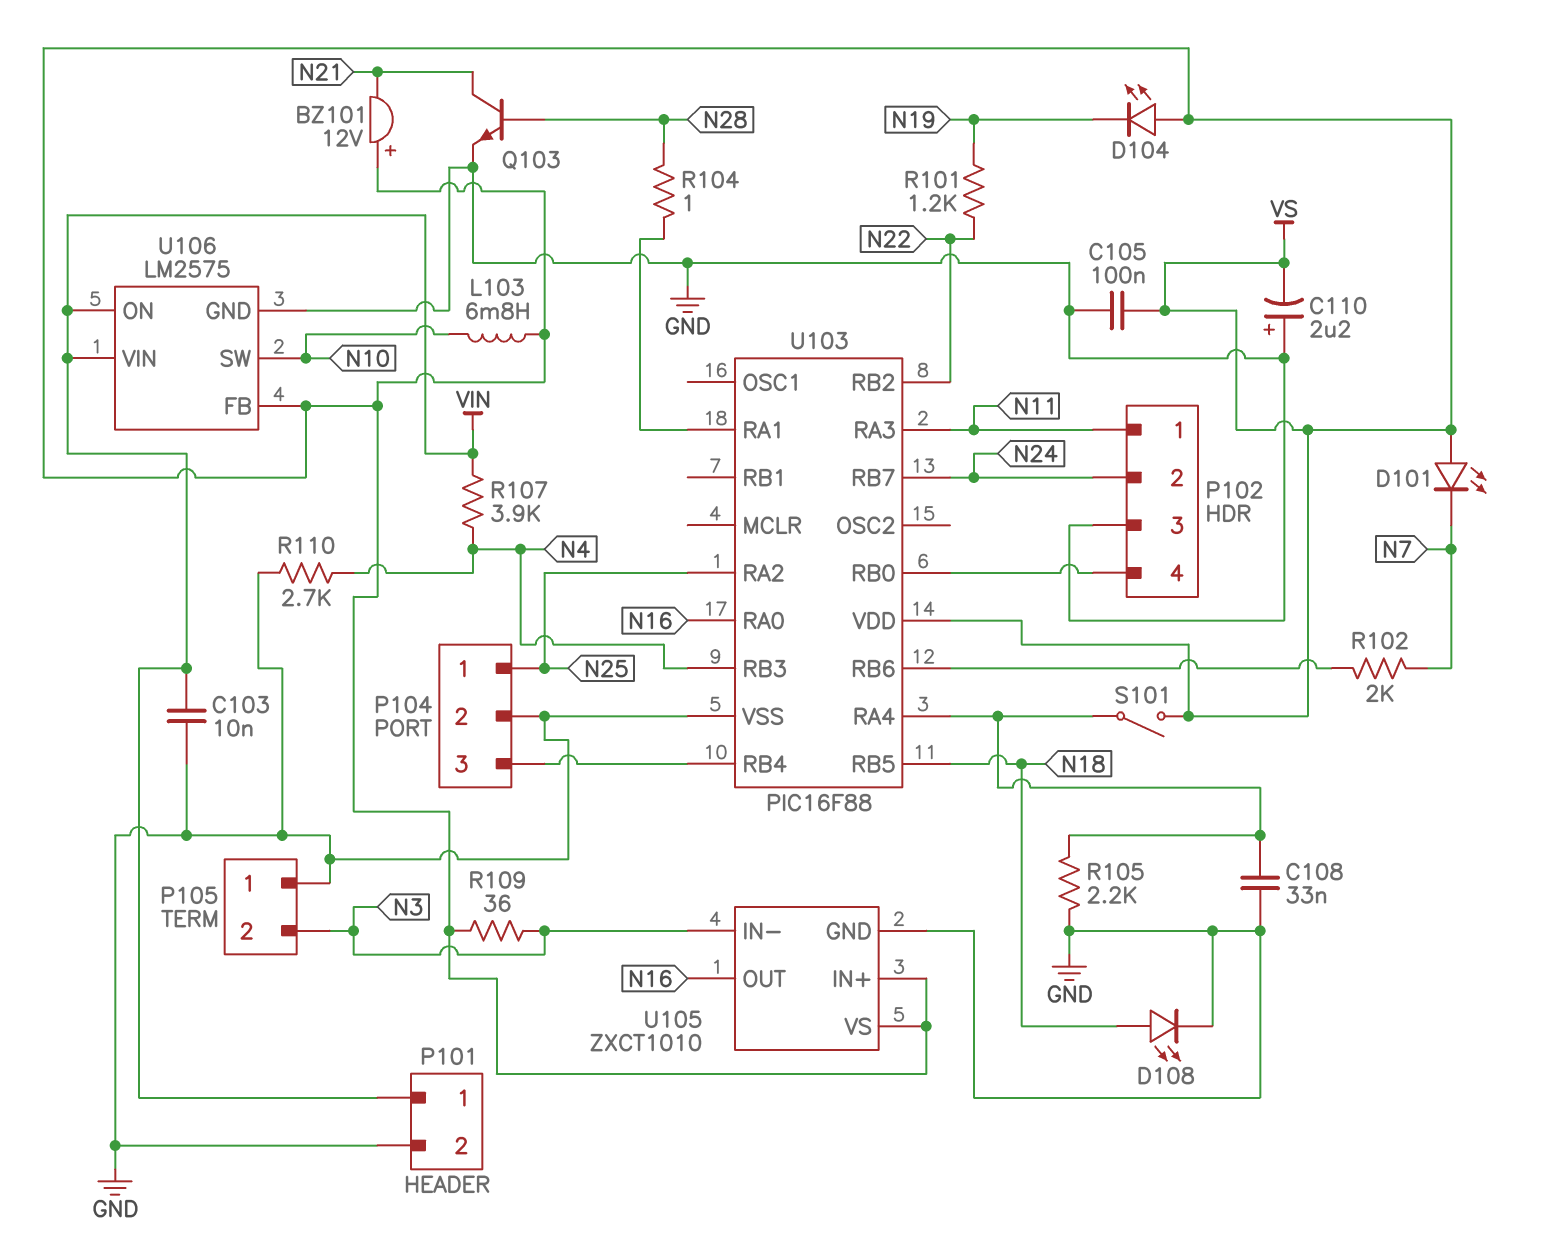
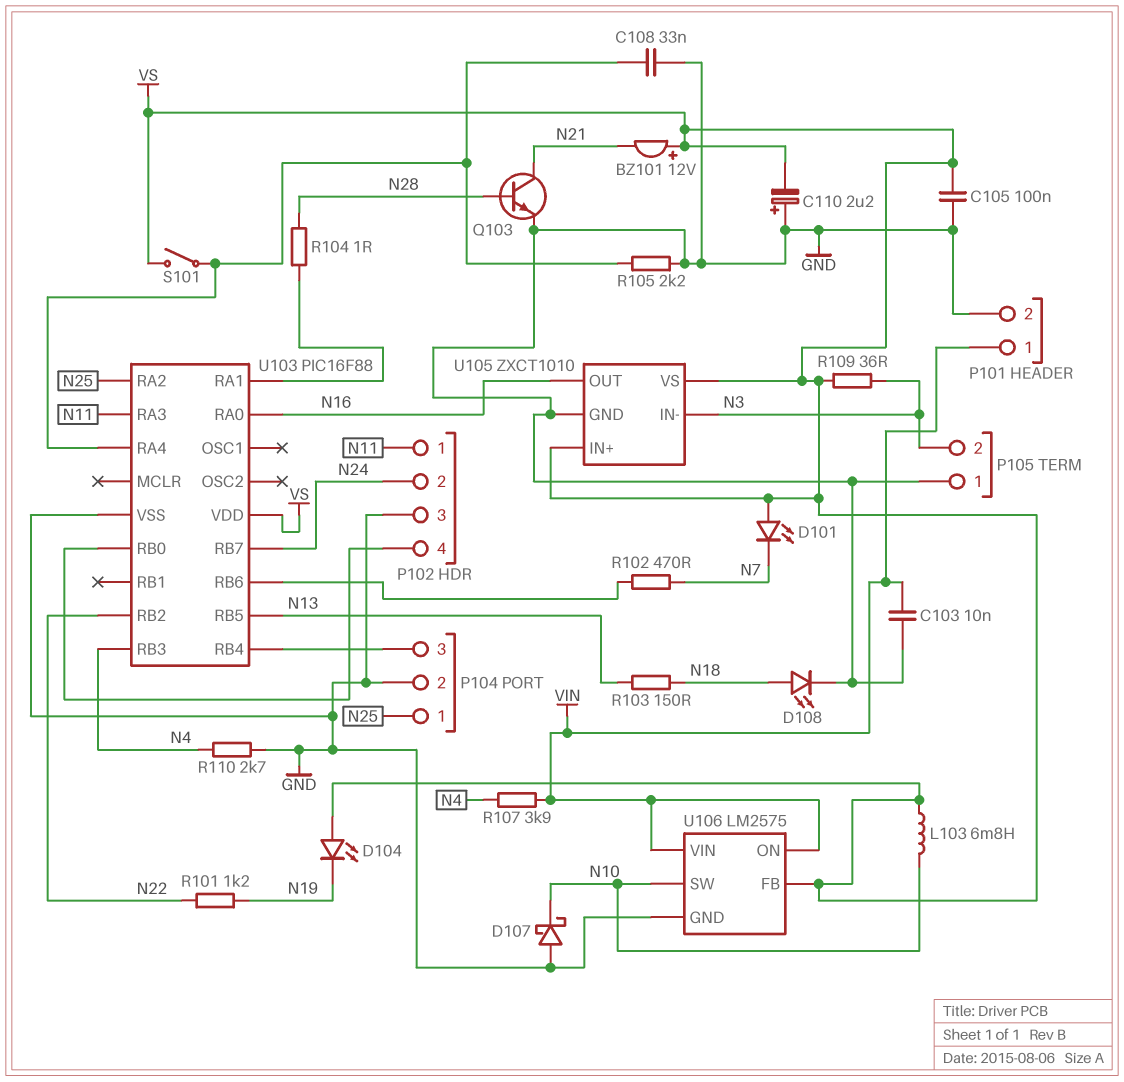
D107: none -> schottky (A GND, K N10)
R102: 2k (N7, U103/RB6) -> 470 (N7, U103/RB6)
R103: none -> 150 (N13, N18)
U103 pin RB5: N18 -> N13

